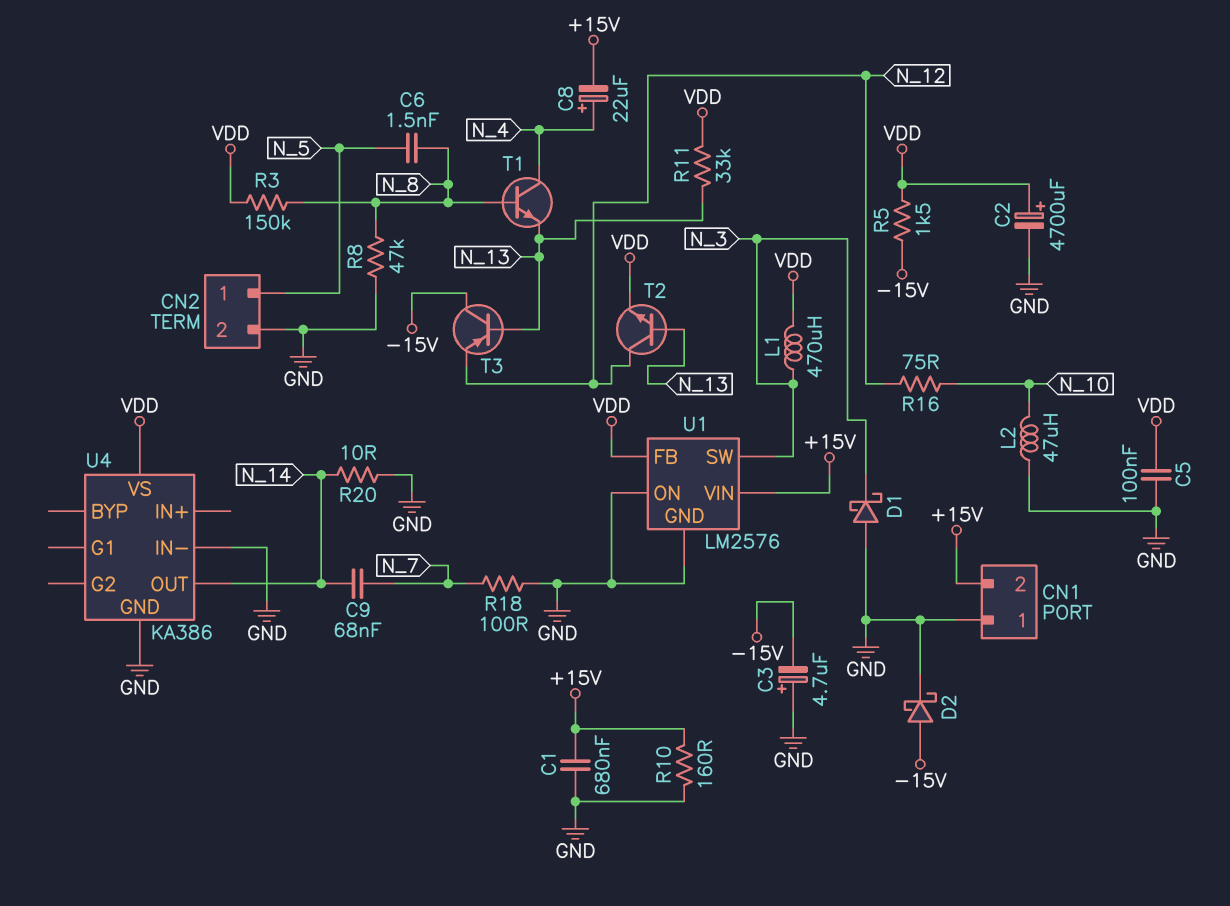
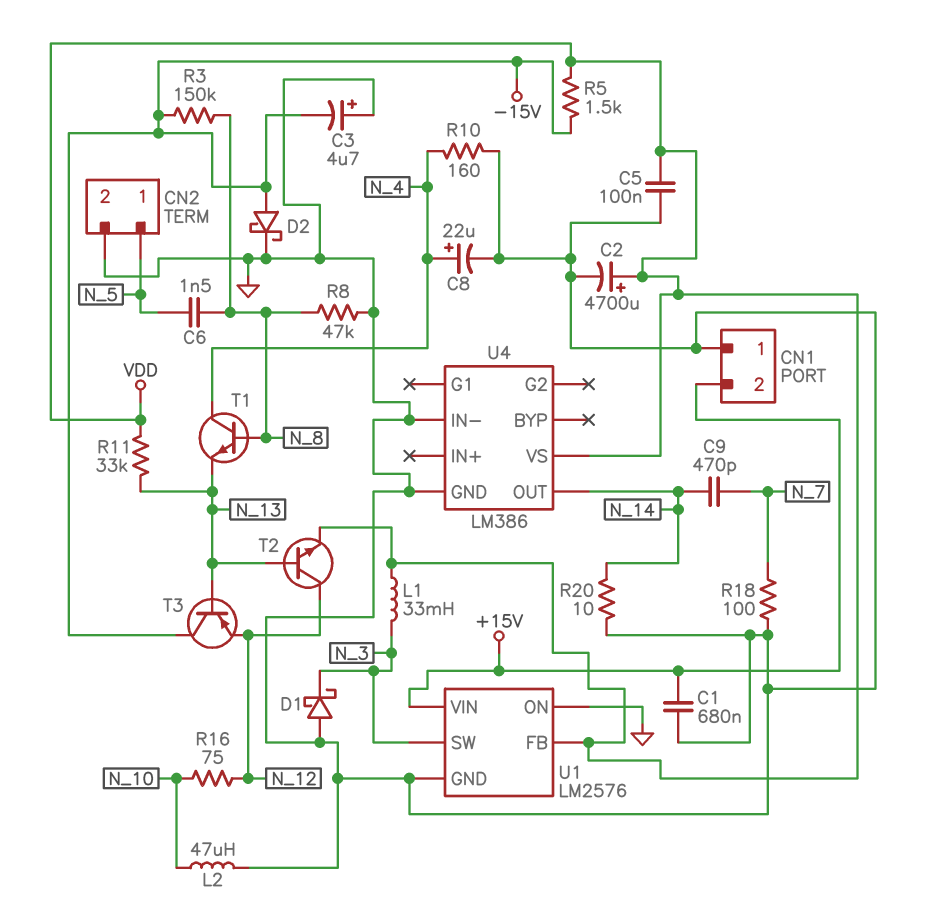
C8: 22uF (plus N_4, minus +15V) -> 22uF (plus N_4, minus GND)
C9: 68nF (N_7, N_14) -> 470pF (N_7, N_14)
L1: 470uH (N_3, VDD) -> 33mH (N_3, VDD)
R3: 150k (N_8, VDD) -> 150k (-15V, N_8)
R10: 160 (+15V, GND) -> 160 (GND, N_4)
U4: KA386 -> LM386

